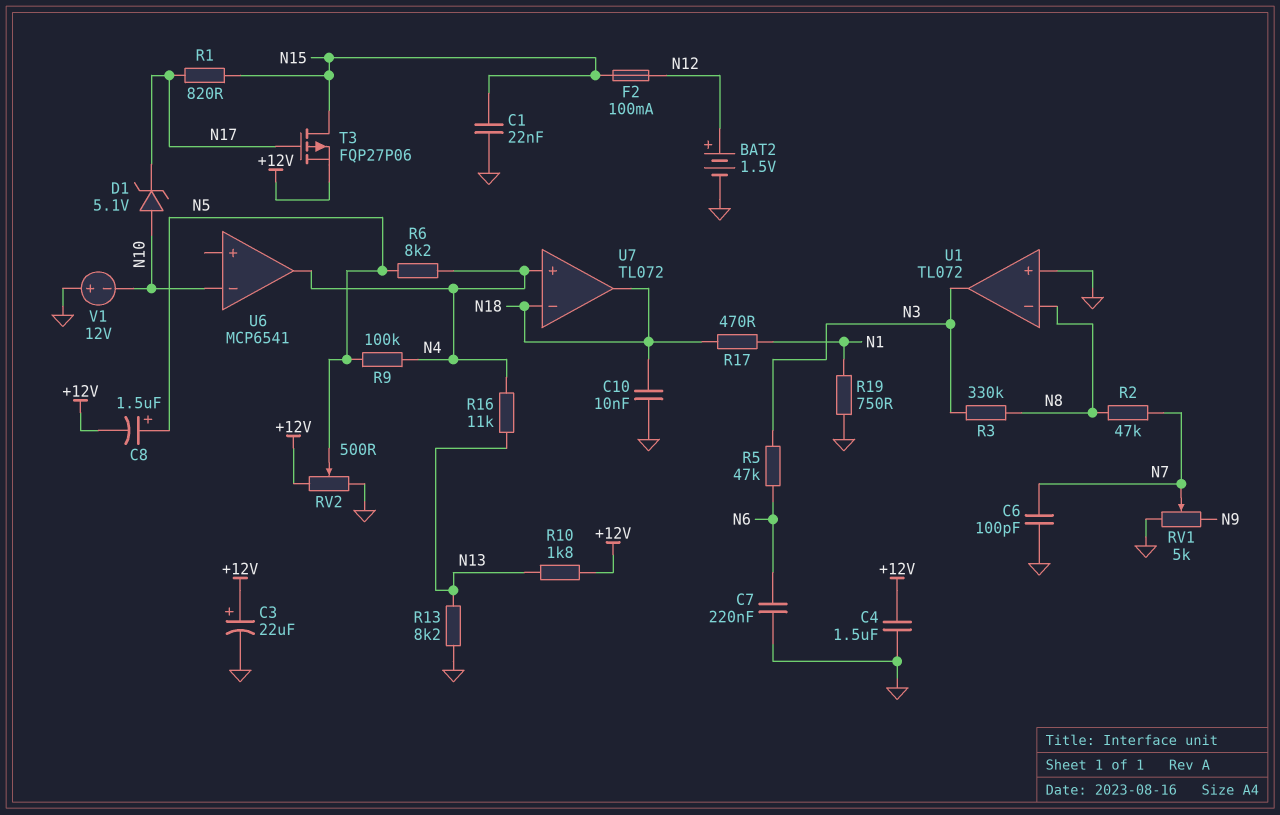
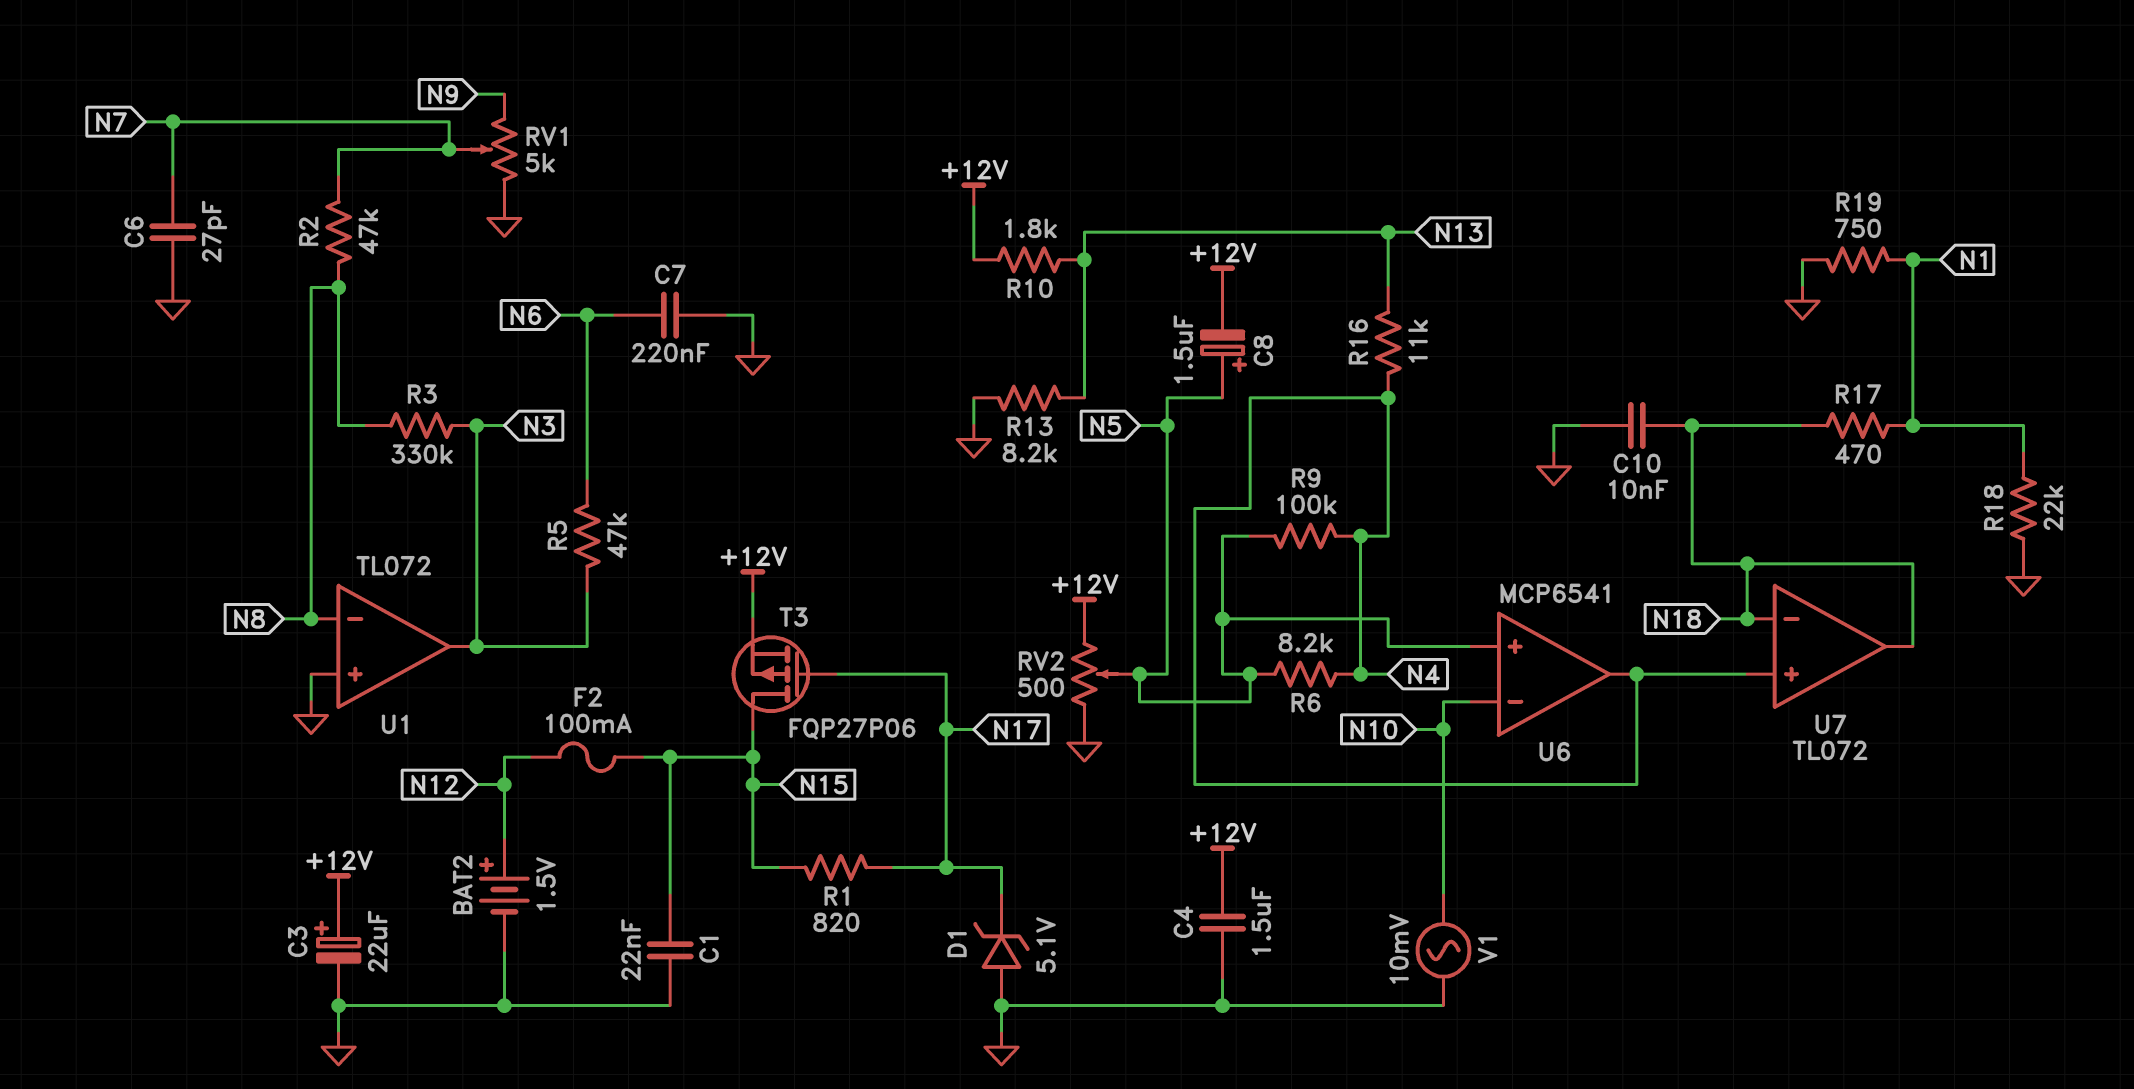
C6: 100pF (GND, N7) -> 27pF (GND, N7)
D1: zener 5.1V (A N10, K N17) -> zener 5.1V (A GND, K N17)
R18: none -> 22k (GND, N1)
U6 pin in+: none -> N5
V1: 12V (plus GND, minus N10) -> AC 10mV (GND, N10)

